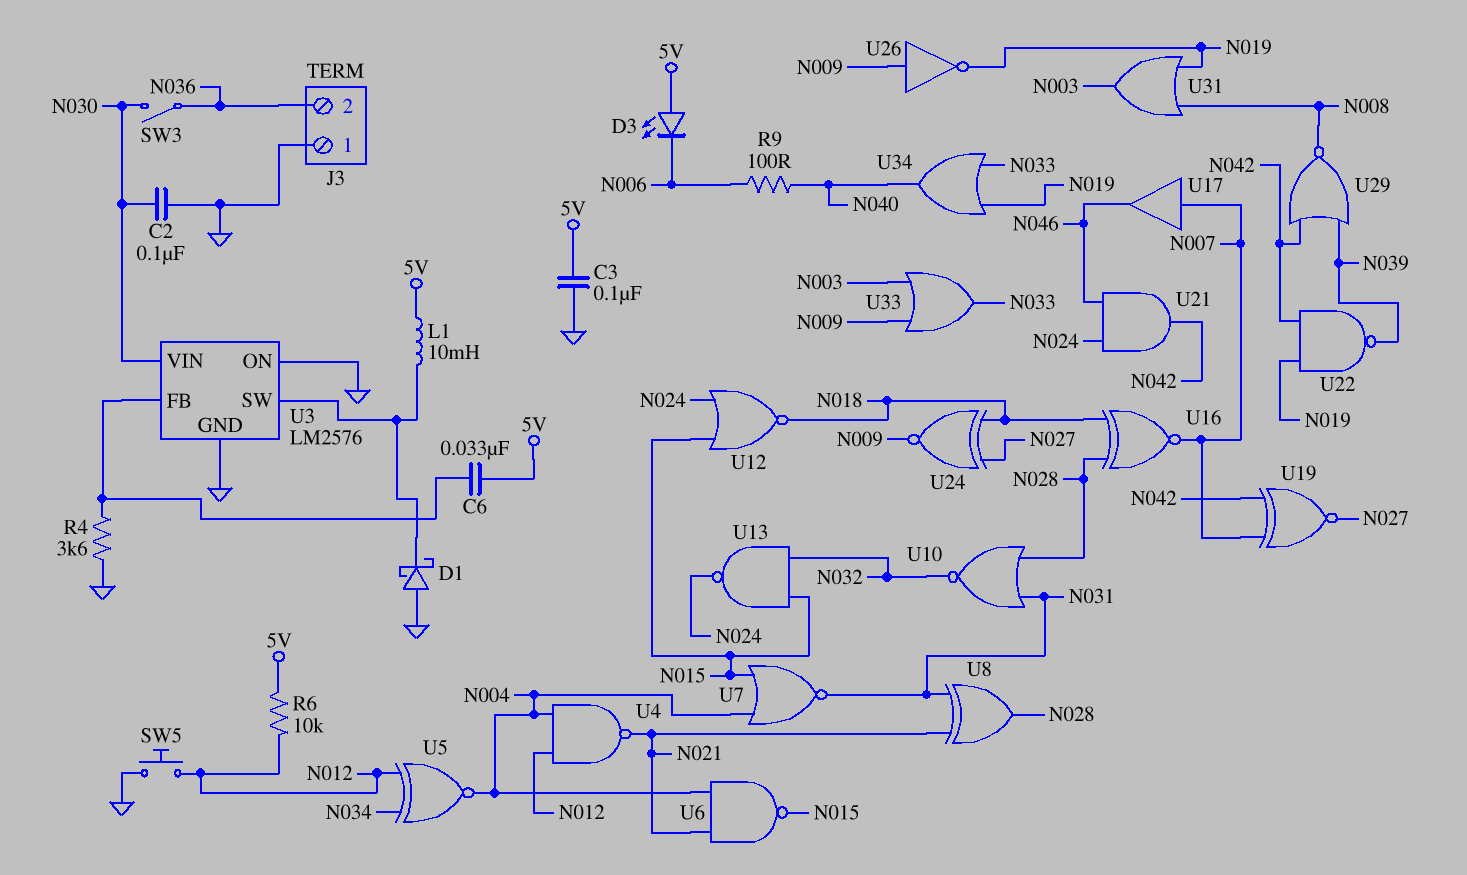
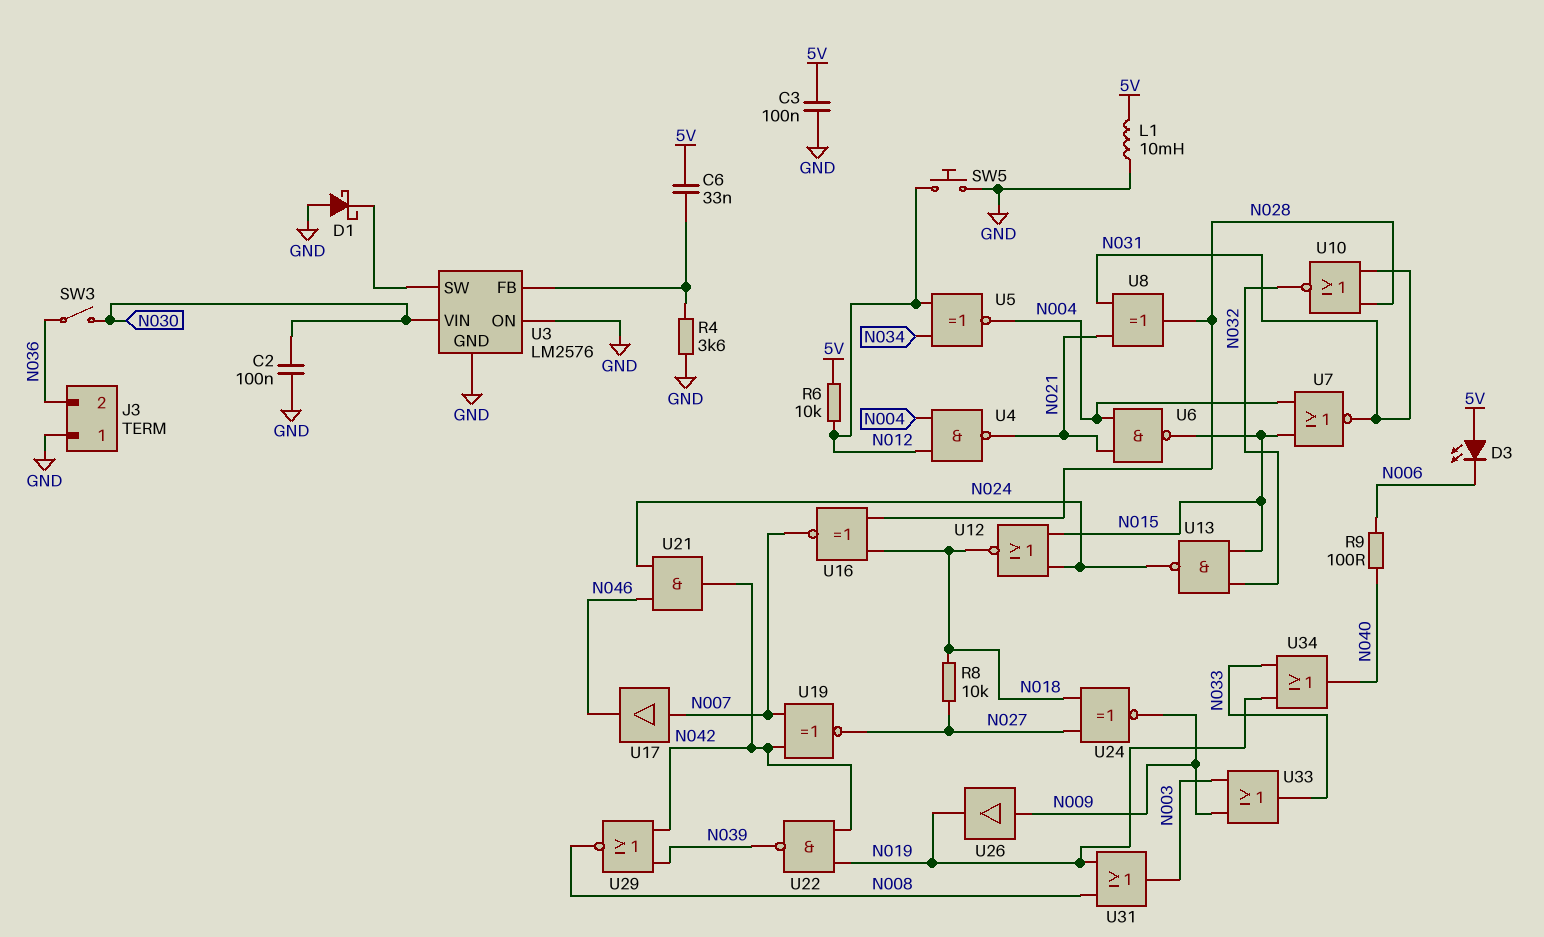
L1: 10mH (5V, U3/SW) -> 10mH (5V, GND)
R8: none -> 10k (N018, N027)
U26: NOT (in N009, out N019) -> buffer (in N009, out N019)

